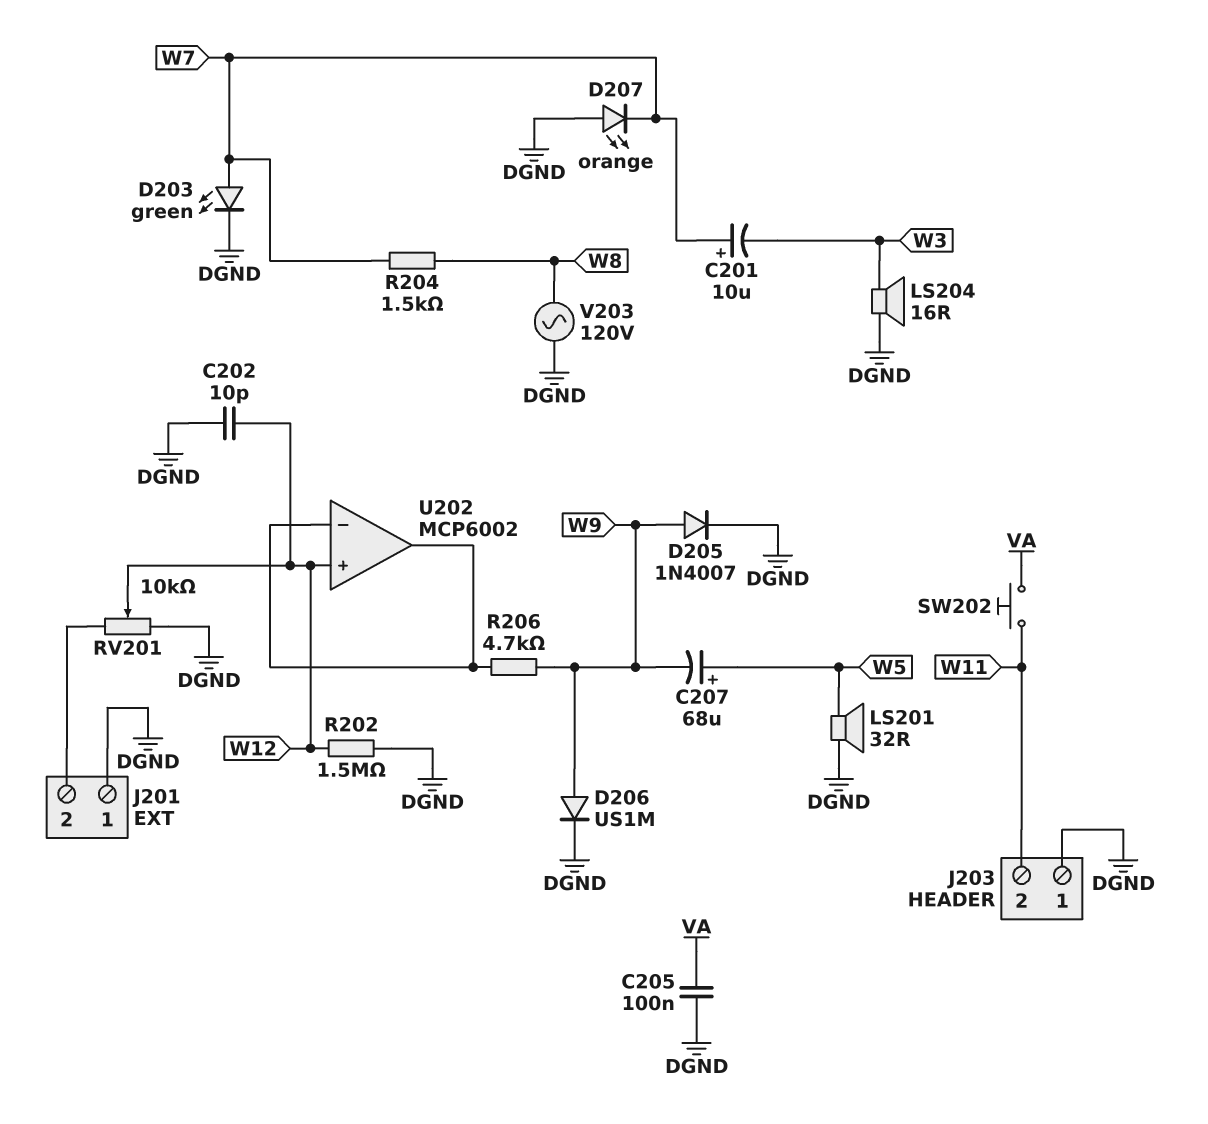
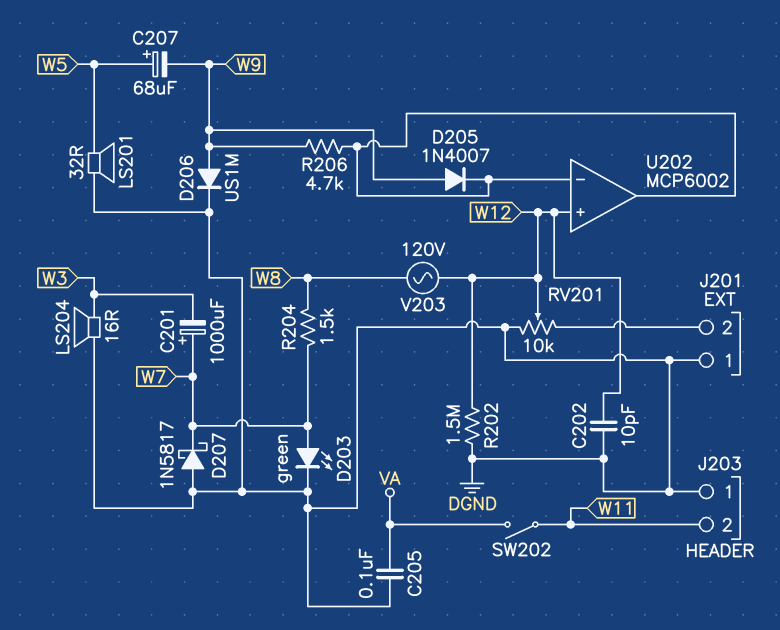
C201: 10uF (plus W7, minus W3) -> 1000uF (plus W7, minus W3)
D205: diode 1N4007 (A W9, K DGND) -> diode 1N4007 (A W9, K U202/in-)
D207: LED orange (A DGND, K W7) -> schottky 1N5817 (A DGND, K W7)
SW202: button (VA, W11) -> switch (VA, W11)
V203: AC 120V (DGND, W8) -> AC 120V (W8, W12)

